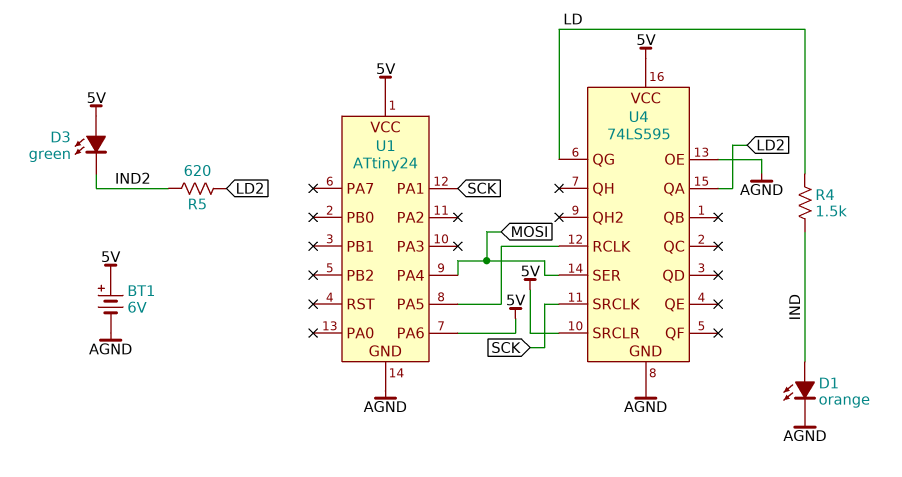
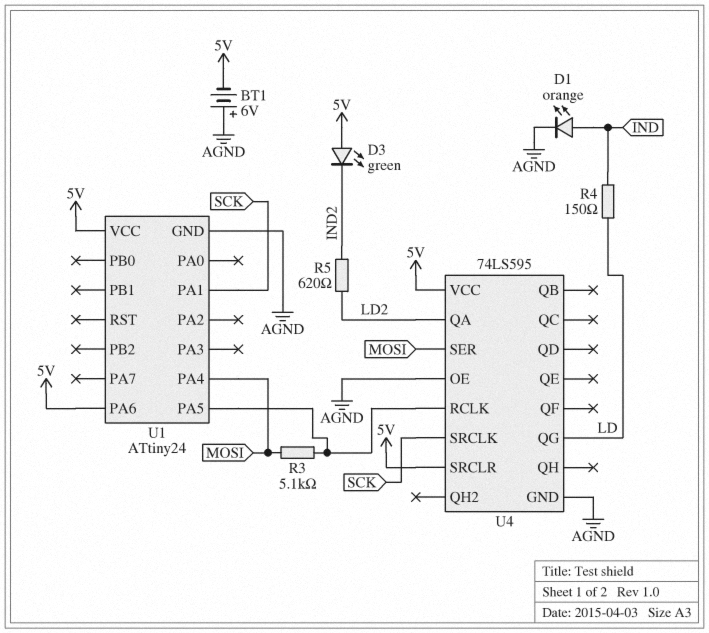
BT1: 6V (plus 5V, minus AGND) -> 6V (plus AGND, minus 5V)
R3: none -> 5.1k (MOSI, U1/PA5)
R4: 1.5k (IND, LD) -> 150 (IND, LD)

